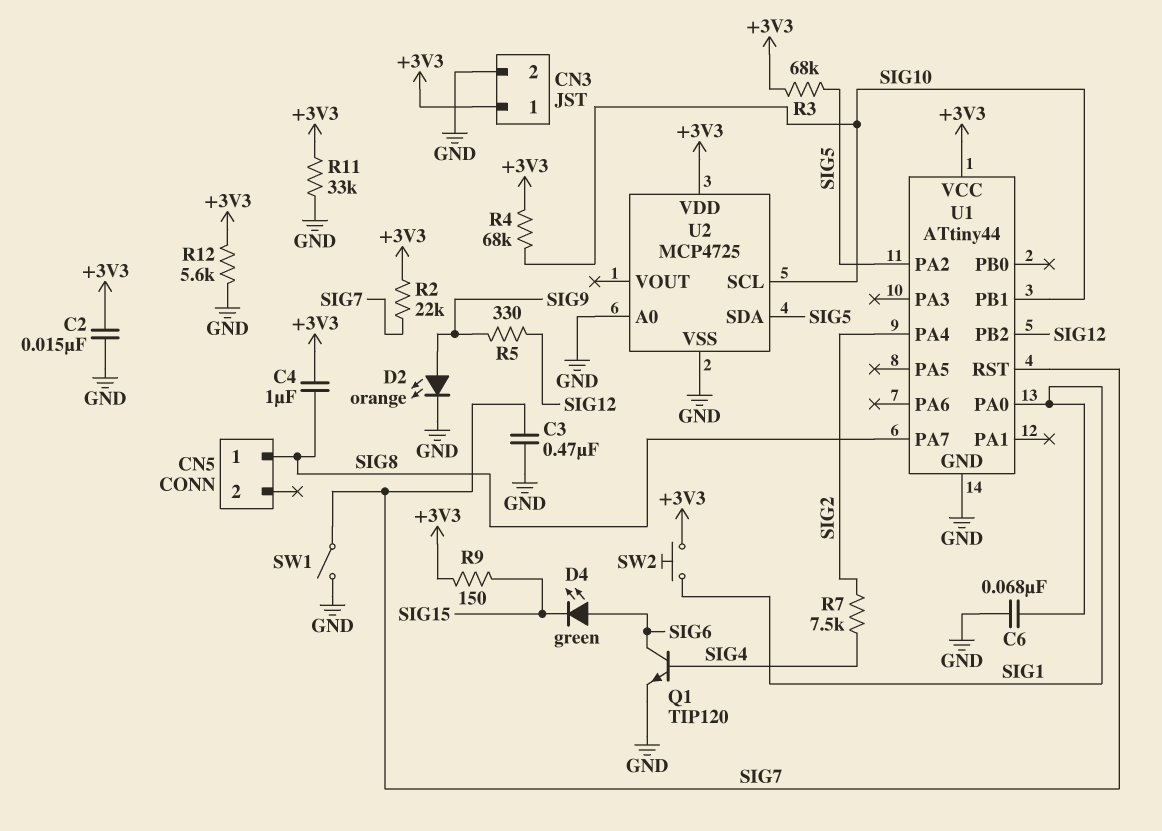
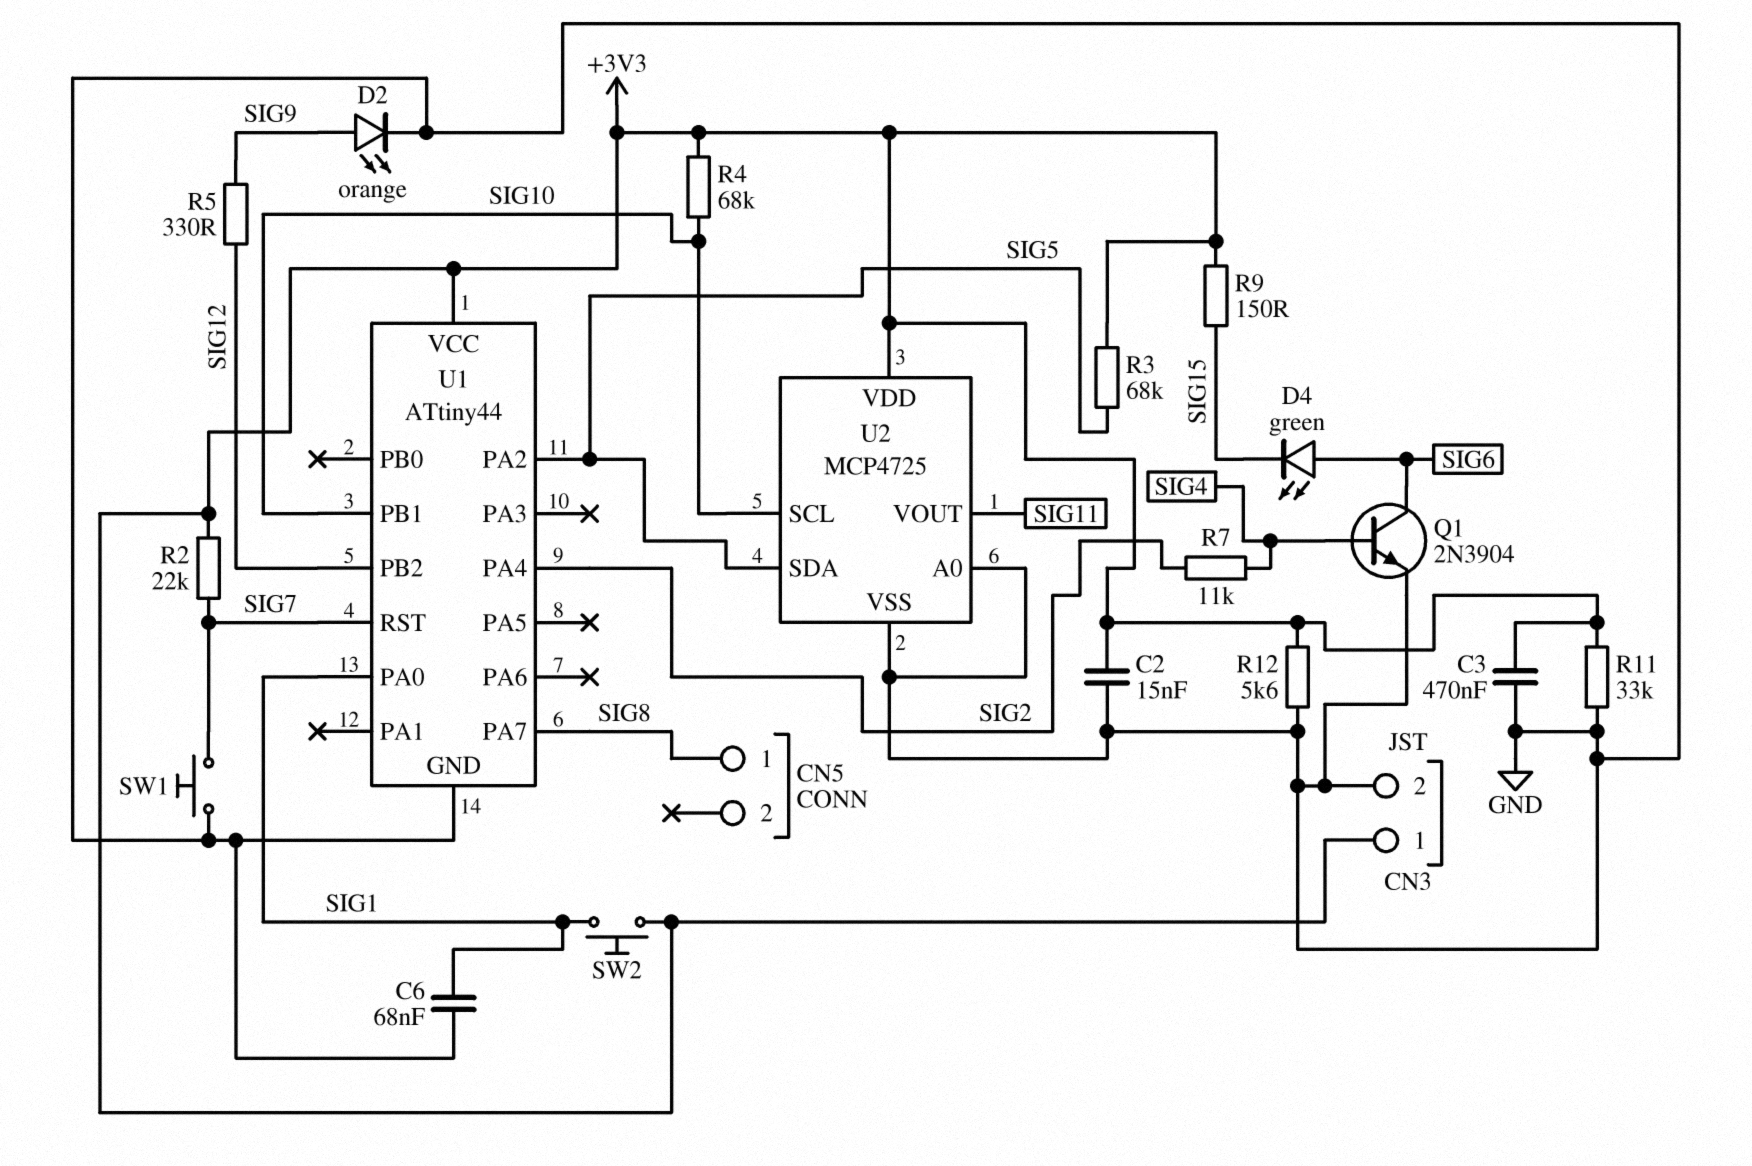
C3: 470nF (GND, SIG7) -> 470nF (+3V3, GND)
C4: 1uF (+3V3, SIG8) -> none
Q1: NPN TIP120 (B SIG4, C SIG6, E GND) -> NPN 2N3904 (B SIG4, C SIG6, E GND)
R7: 7.5k (SIG2, SIG4) -> 11k (SIG2, SIG4)
SW1: switch (GND, SIG7) -> button (GND, SIG7)
U2 pin VOUT: none -> SIG11

